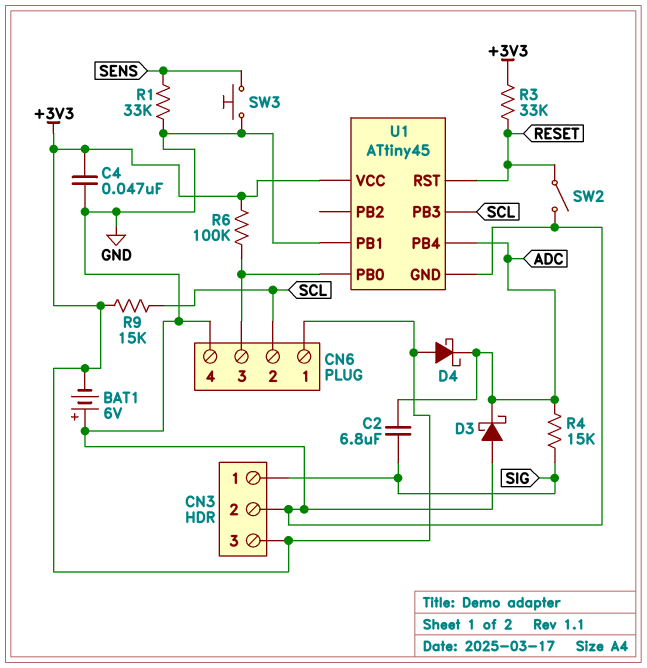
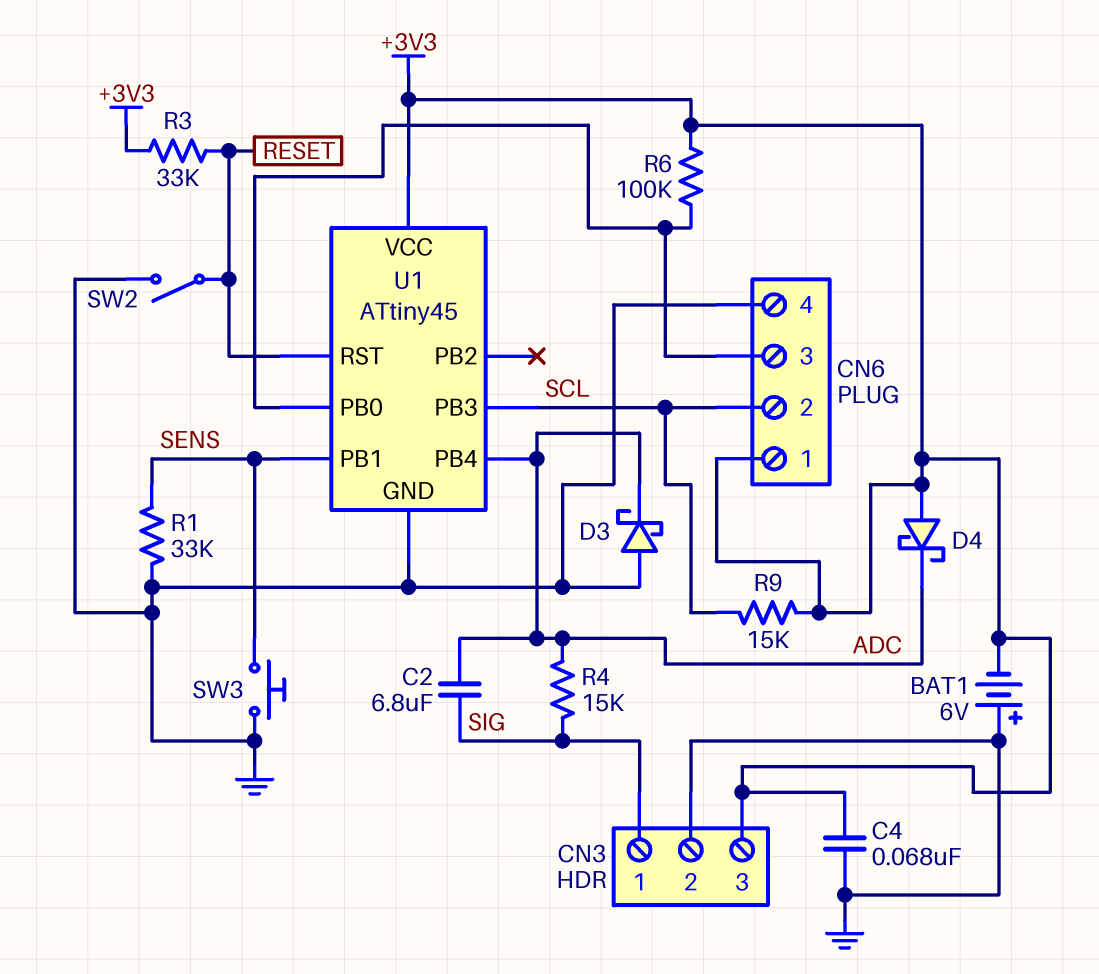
C4: 47nF (+3V3, GND) -> 68nF (+3V3, GND)
U1 pin PB1: GND -> SENS

